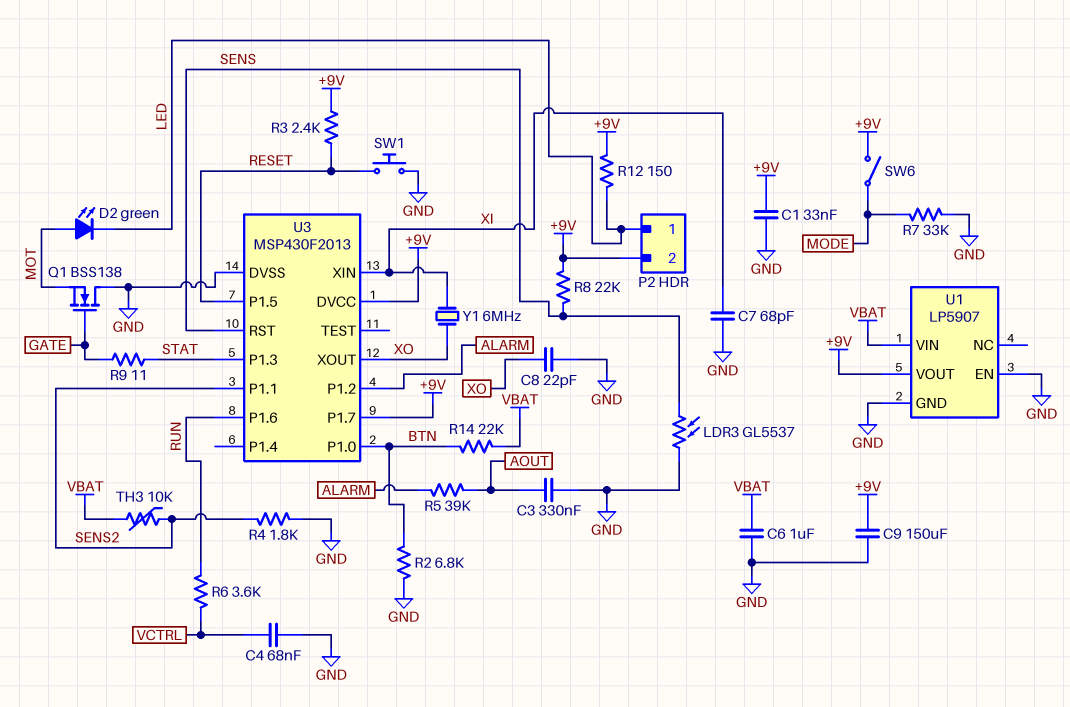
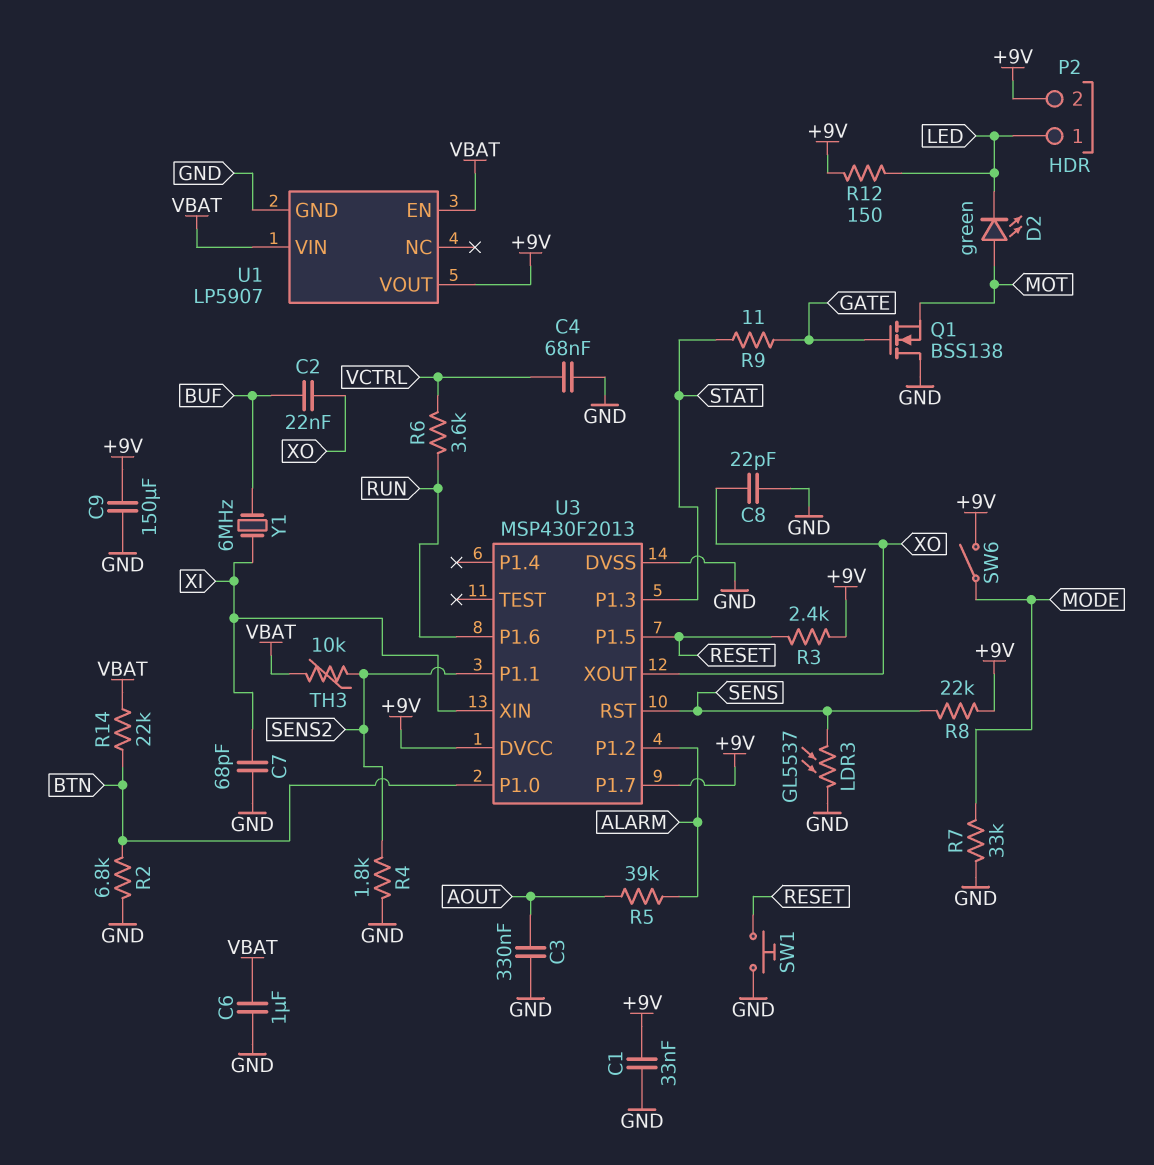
C2: none -> 22nF (BUF, XO)
U1 pin EN: GND -> VBAT
Y1: 6MHz (XI, XO) -> 6MHz (BUF, XI)

